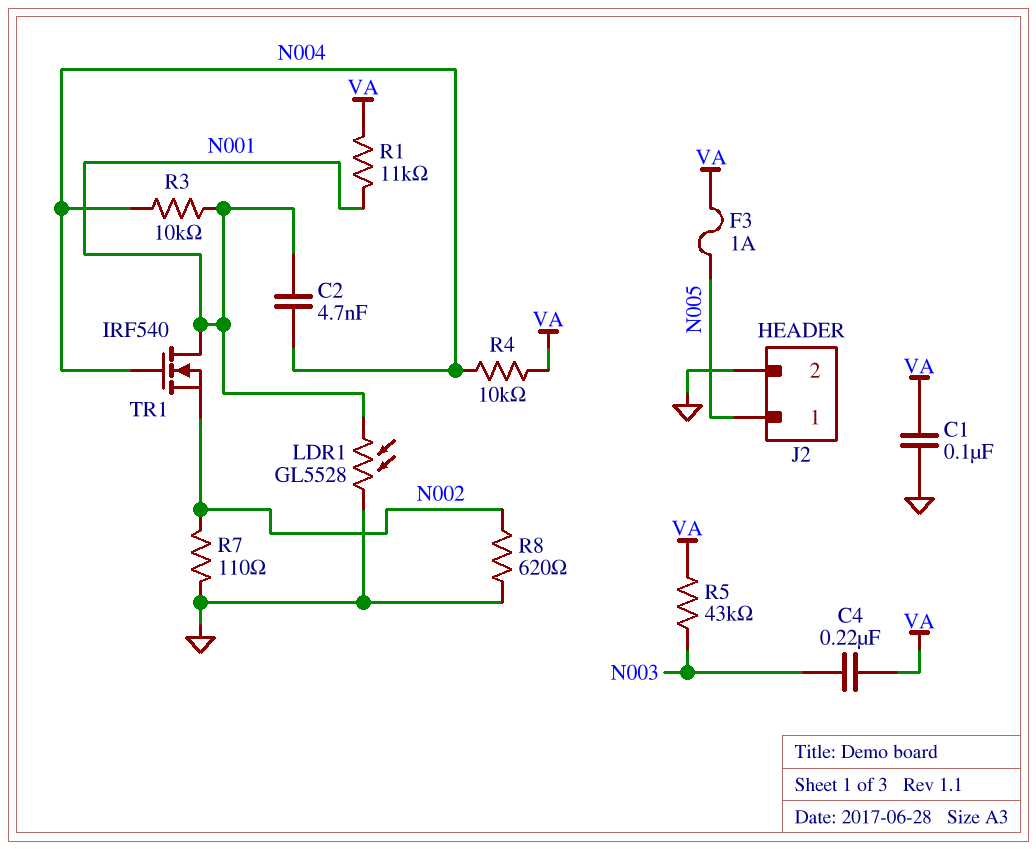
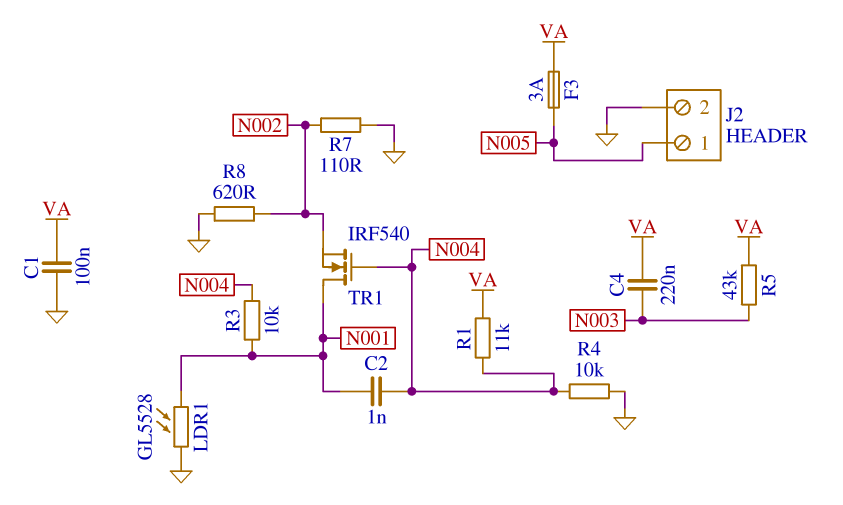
C2: 4.7nF (N001, N004) -> 1nF (N001, N004)
F3: 1A (N005, VA) -> 3A (N005, VA)
R1: 11k (N001, VA) -> 11k (N004, VA)
R4: 10k (N004, VA) -> 10k (GND, N004)

